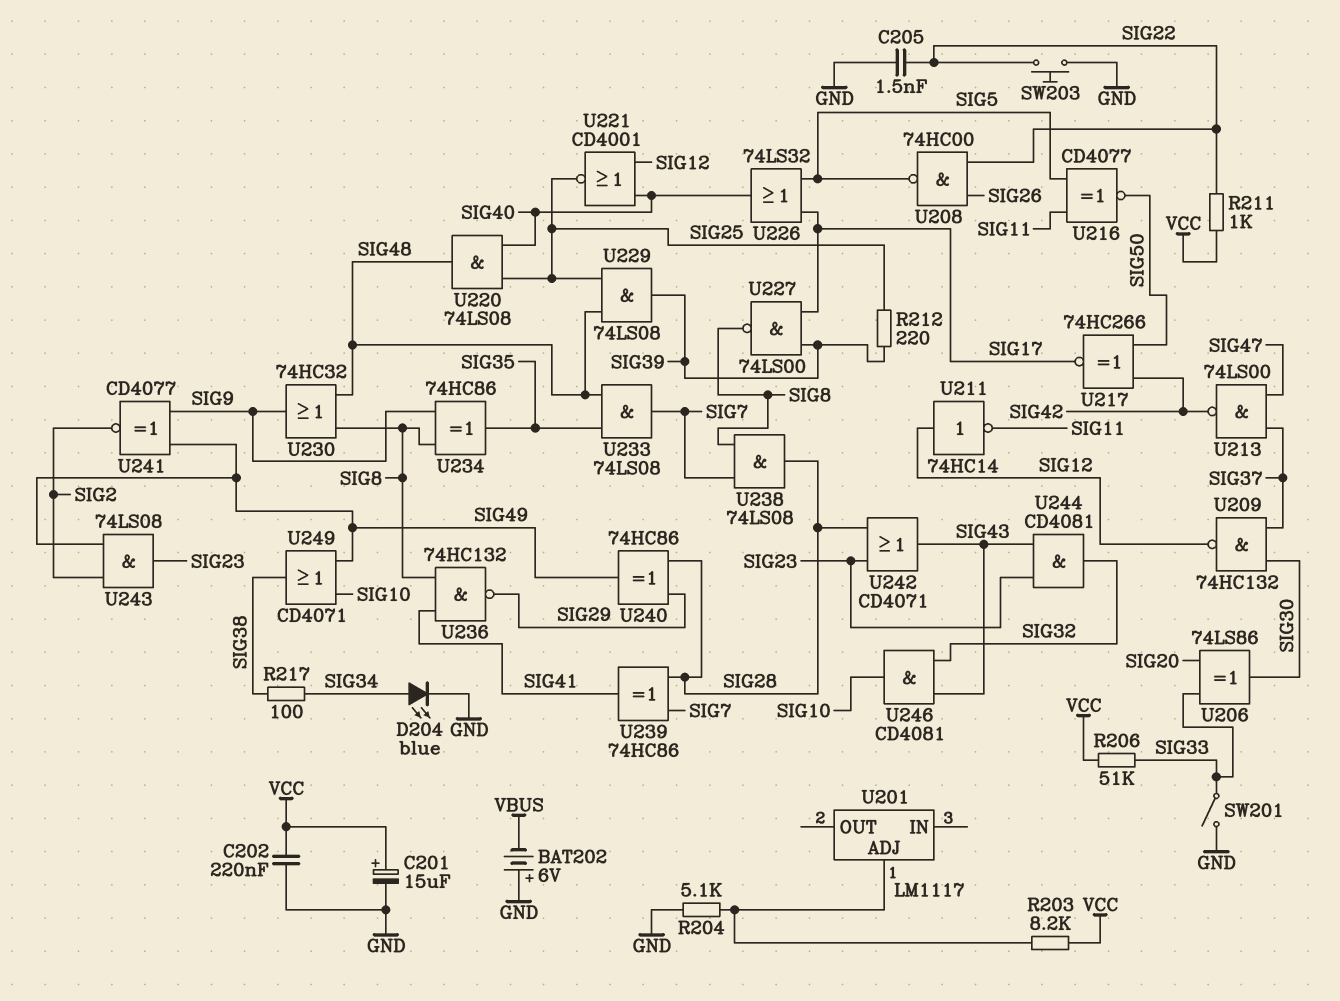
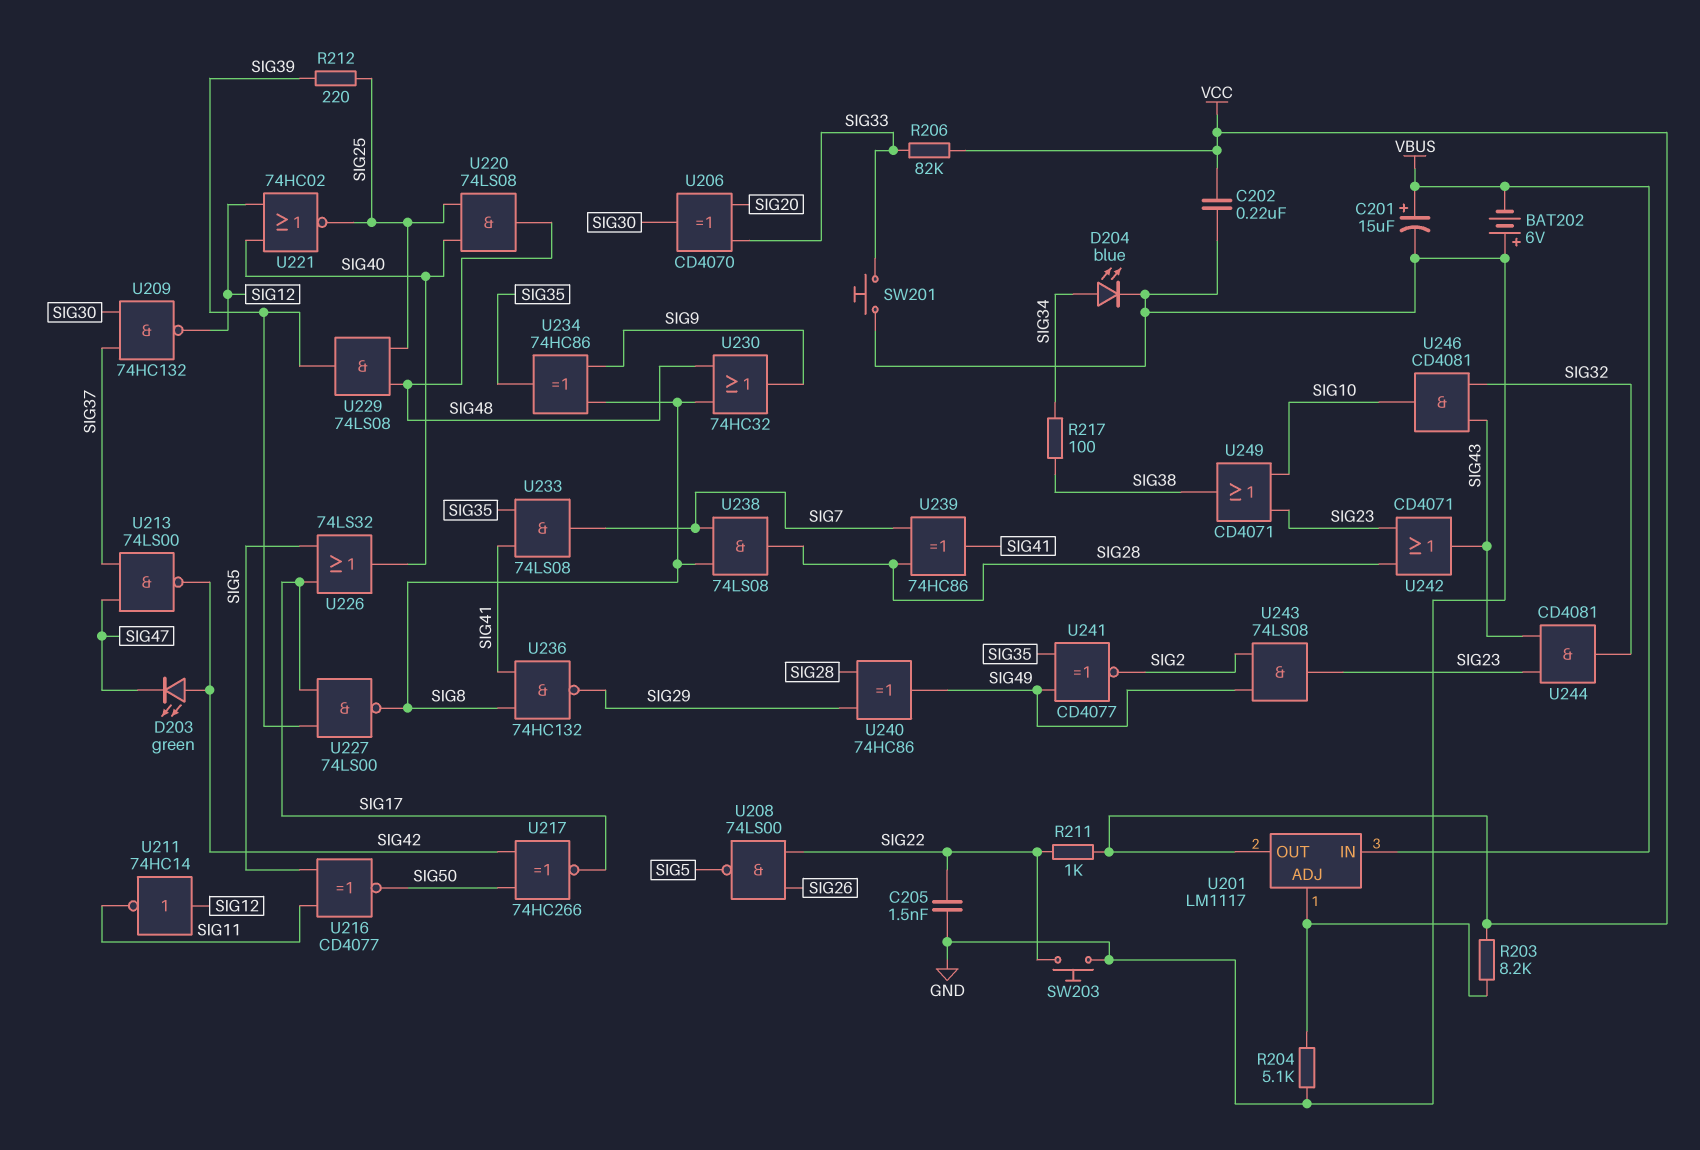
C201: 15uF (plus VCC, minus GND) -> 15uF (plus VBUS, minus GND)
D203: none -> LED green (A SIG42, K SIG47)
R206: 51k (SIG33, VCC) -> 82k (SIG33, VCC)
SW201: switch (GND, SIG33) -> button (GND, SIG33)
U201 pin IN: none -> VBUS
U201 pin OUT: none -> VCC
U206: XOR 74LS86 (in SIG20, in SIG33, out SIG30) -> XOR CD4070 (in SIG20, in SIG33, out SIG30)
U208: NAND 74HC00 (in SIG22, in SIG26, out SIG5) -> NAND 74LS00 (in SIG22, in SIG26, out SIG5)
U221: NOR CD4001 (in SIG12, in SIG40, out SIG25) -> NOR 74HC02 (in SIG12, in SIG40, out SIG25)
U233: AND 74LS08 (in SIG35, in SIG48, out SIG7) -> AND 74LS08 (in SIG35, in SIG41, out SIG7)
U241: XNOR CD4077 (in SIG9, in SIG49, out SIG2) -> XNOR CD4077 (in SIG35, in SIG49, out SIG2)
U249: OR CD4071 (in SIG10, in SIG49, out SIG38) -> OR CD4071 (in SIG10, in SIG23, out SIG38)

